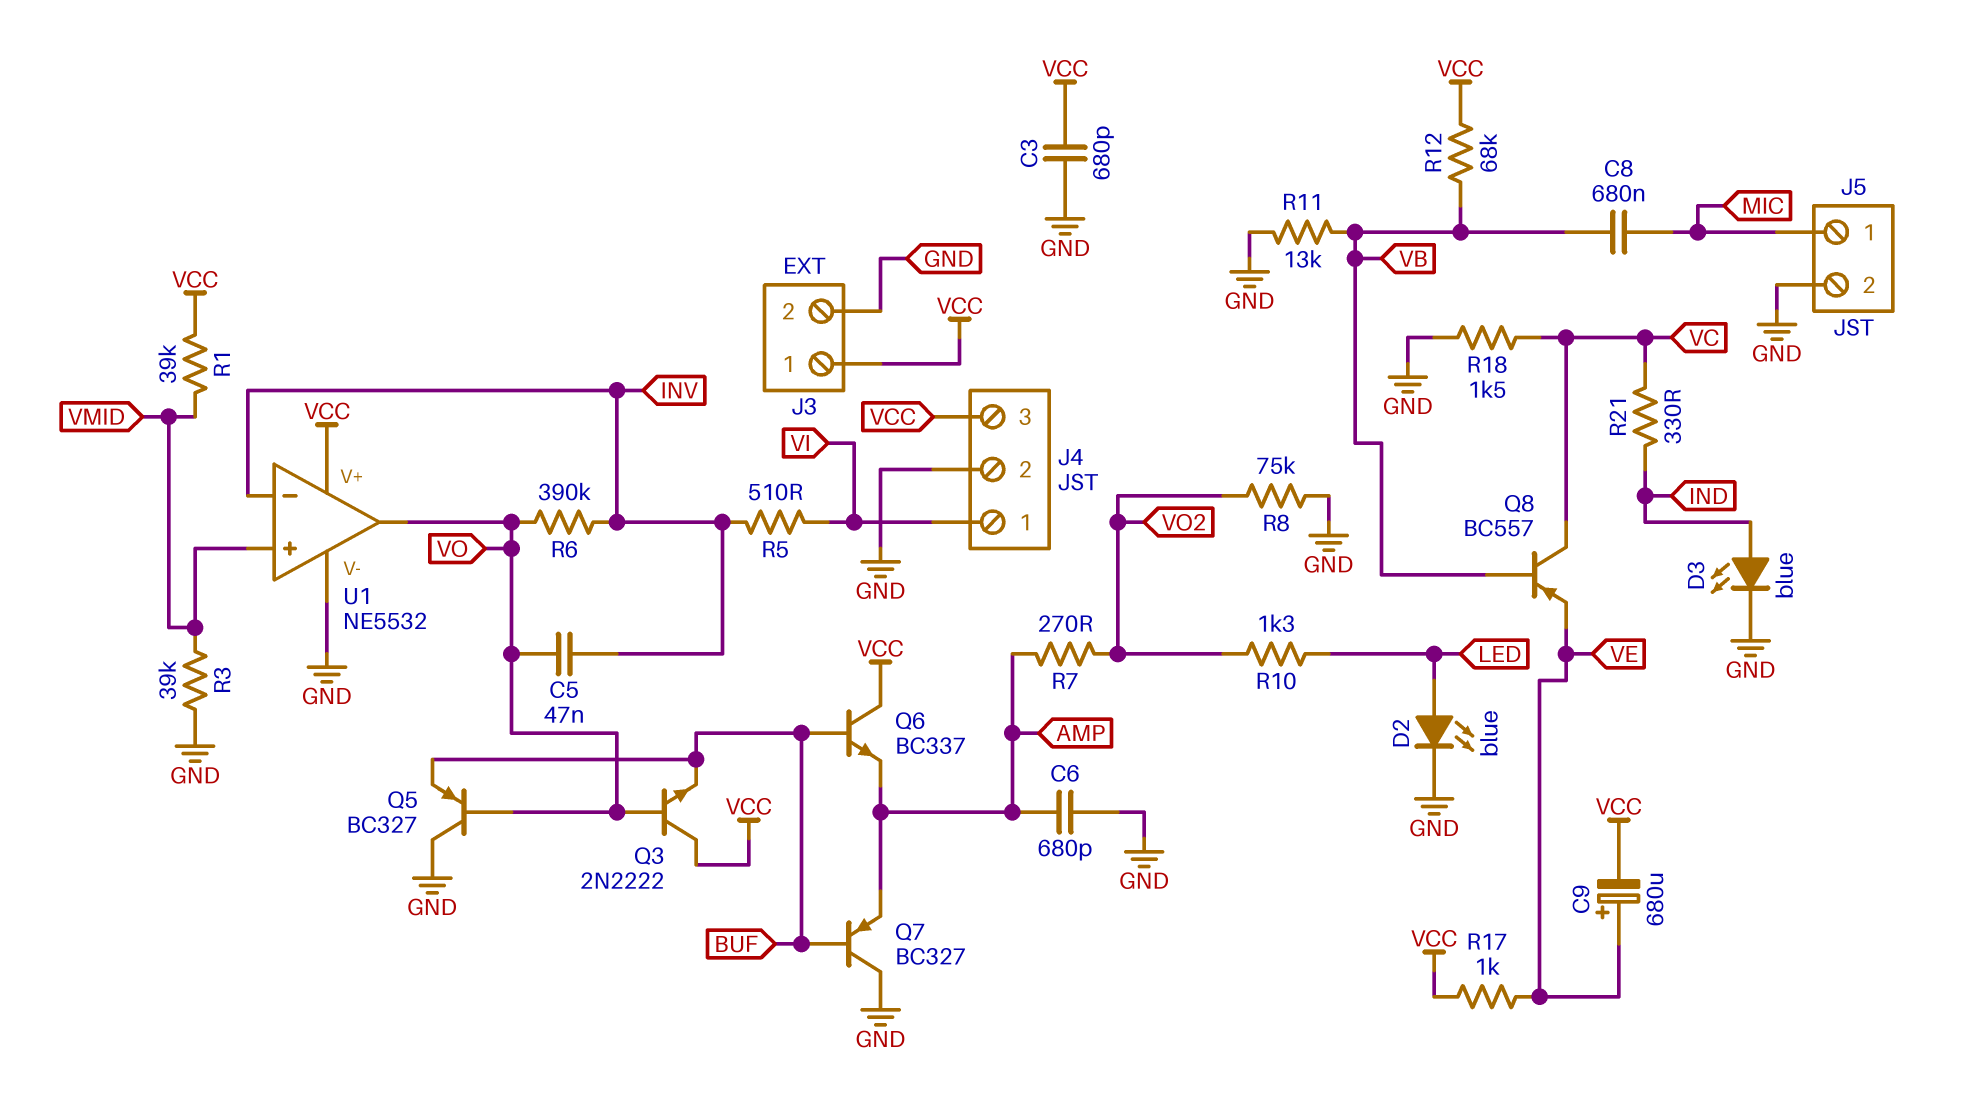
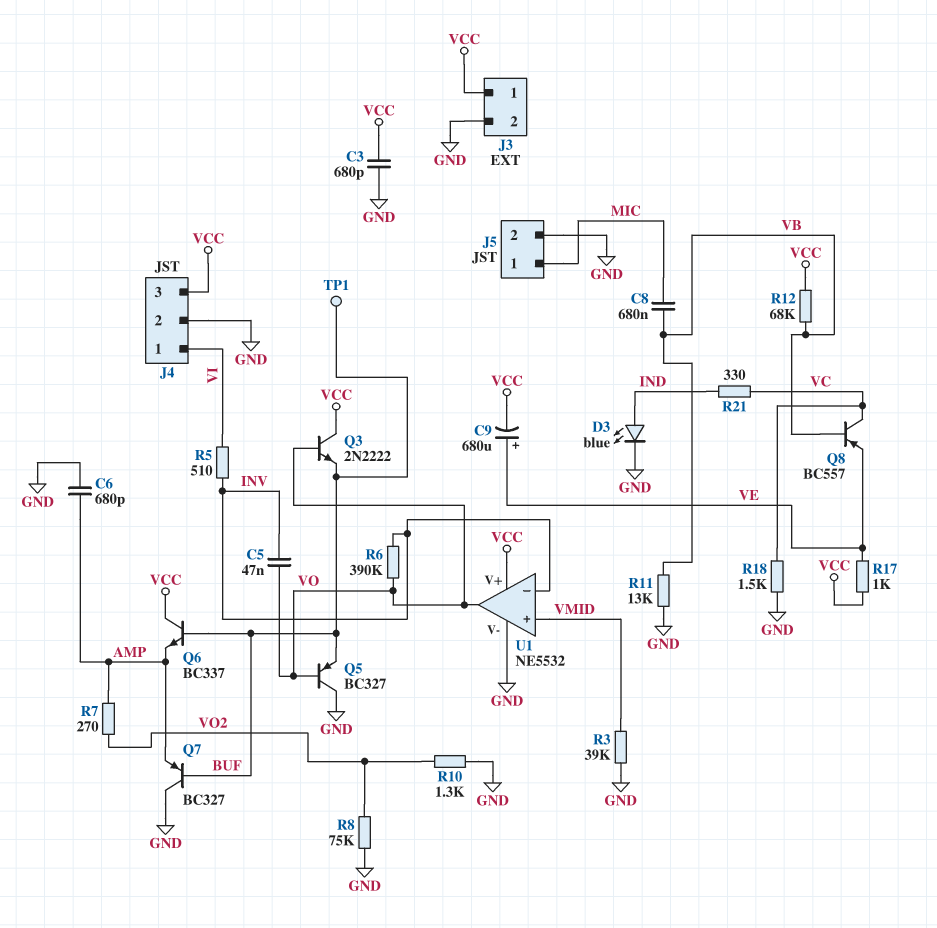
D2: LED blue (A LED, K GND) -> none
R1: 39k (VCC, VMID) -> none
R10: 1.3k (LED, VO2) -> 1.3k (GND, VO2)
TP1: none -> test point (BUF)

